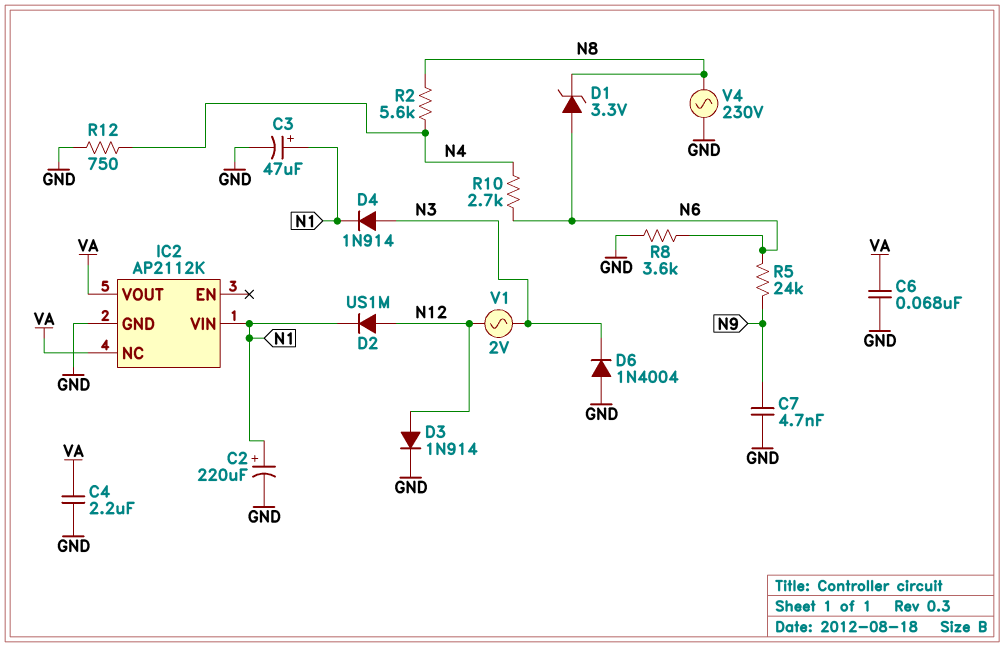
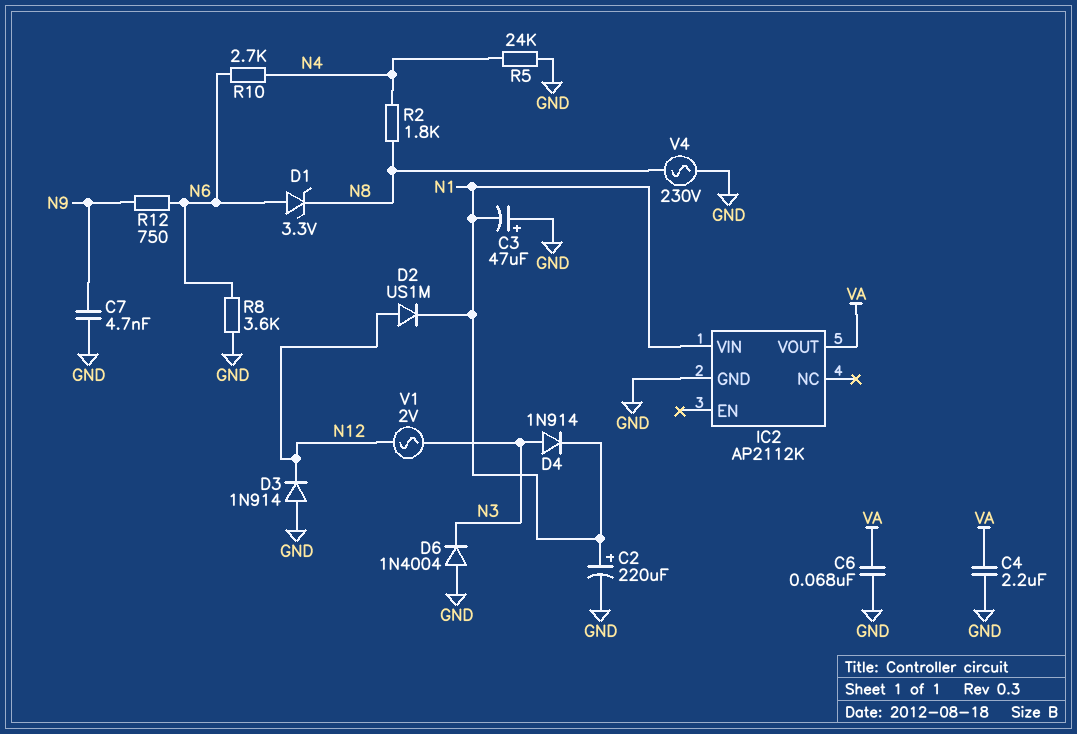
C3: 47uF (plus N1, minus GND) -> 47uF (plus GND, minus N1)
D3: diode 1N914 (A N12, K GND) -> diode 1N914 (A GND, K N12)
IC2 pin NC: VA -> none
R2: 5.6k (N4, N8) -> 1.8k (N4, N8)
R5: 24k (N6, N9) -> 24k (GND, N4)
R12: 750 (GND, N4) -> 750 (N6, N9)

